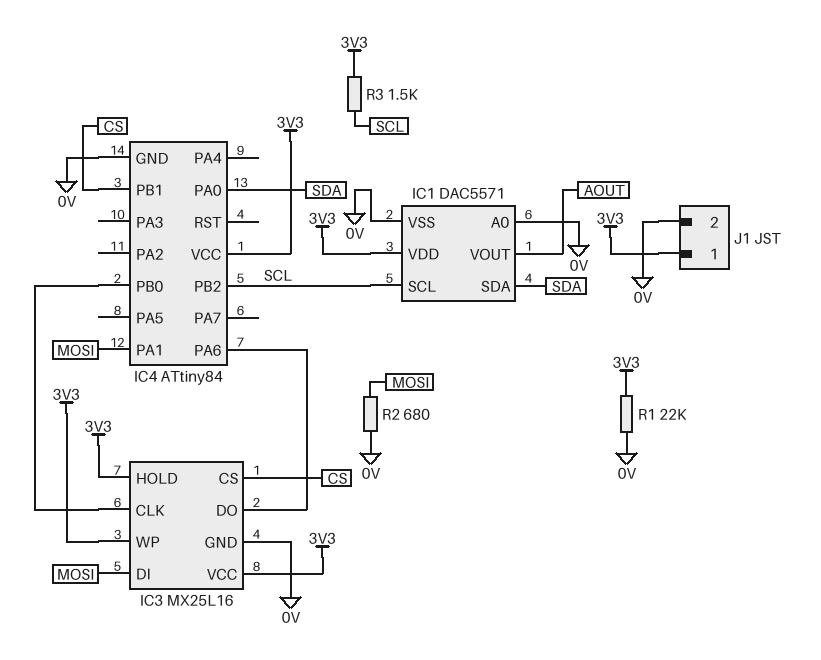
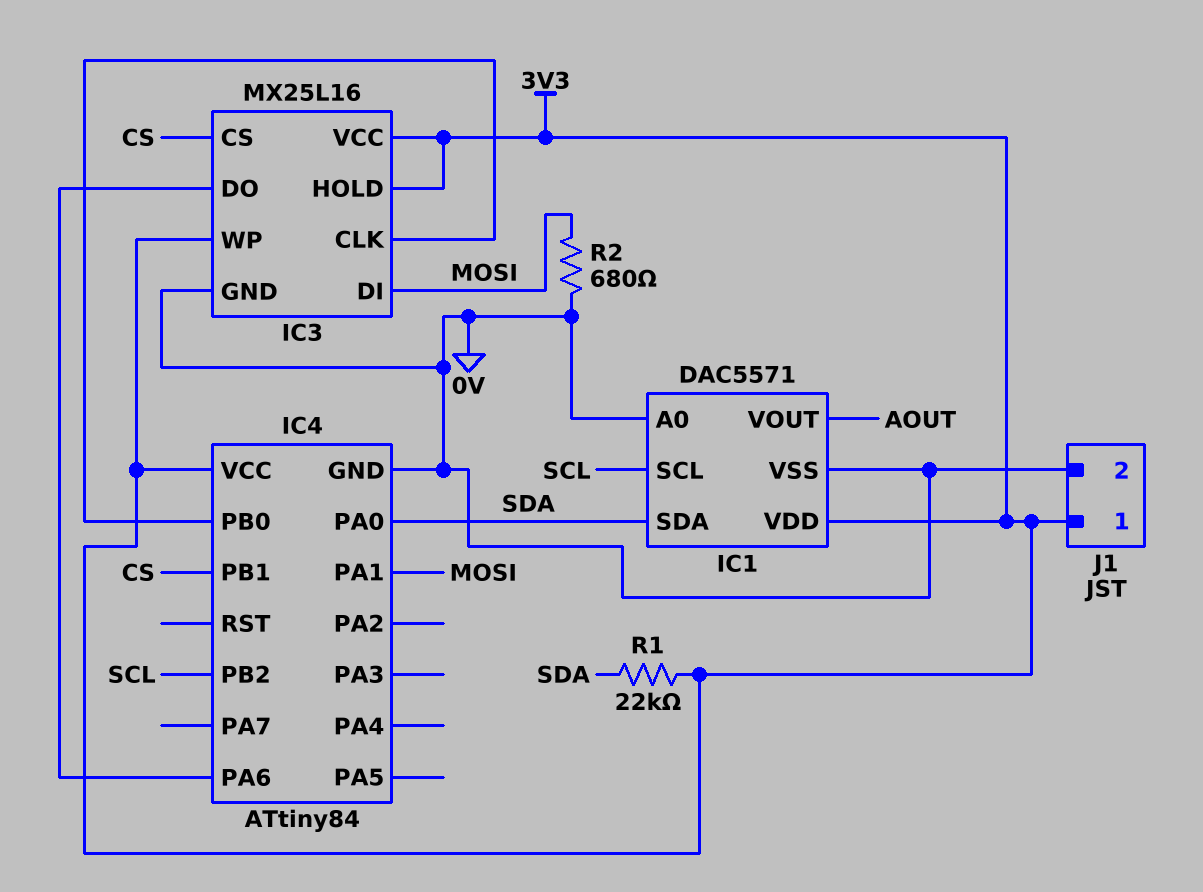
R1: 22k (0V, 3V3) -> 22k (3V3, SDA)
R3: 1.5k (3V3, SCL) -> none

